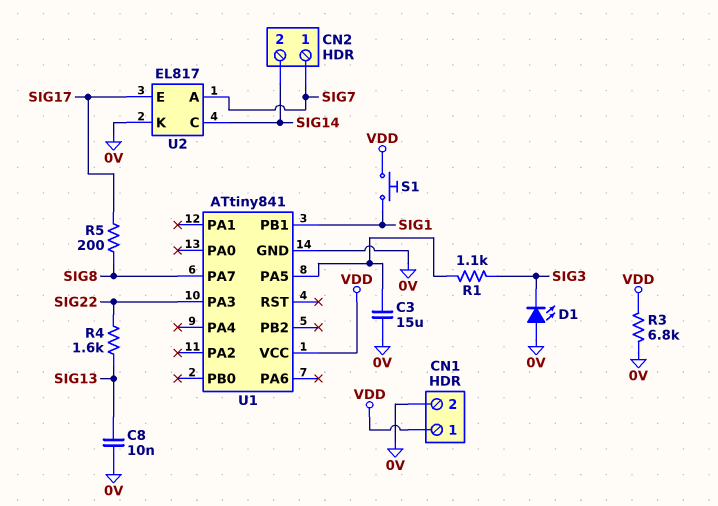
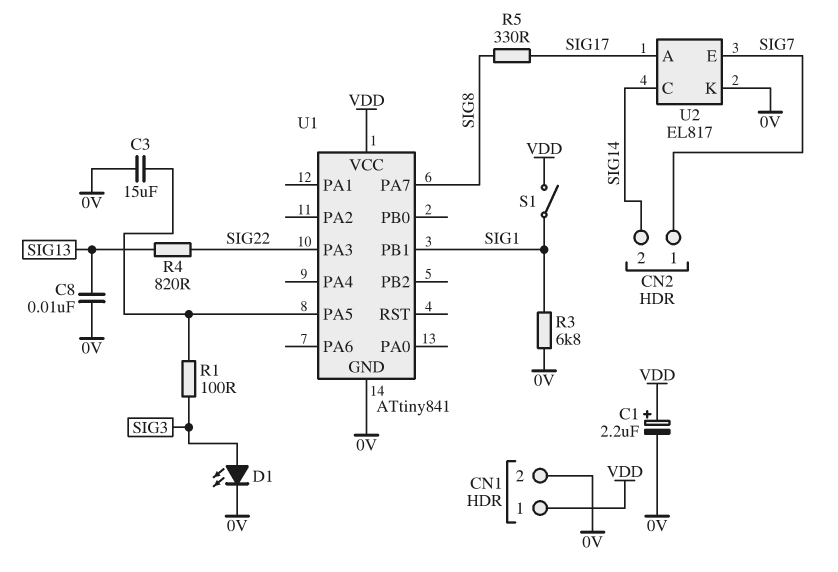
C1: none -> 2.2uF (plus VDD, minus 0V)
D1: LED (A 0V, K SIG3) -> LED (A SIG3, K 0V)
R1: 1.1k (SIG3, U1/PA5) -> 100 (SIG3, U1/PA5)
R3: 6.8k (0V, VDD) -> 6.8k (0V, SIG1)
R4: 1.6k (SIG13, SIG22) -> 820 (SIG13, SIG22)
R5: 200 (SIG8, SIG17) -> 330 (SIG8, SIG17)
S1: button (SIG1, VDD) -> switch (SIG1, VDD)
U2 pin A: SIG7 -> SIG17
U2 pin E: SIG17 -> SIG7

